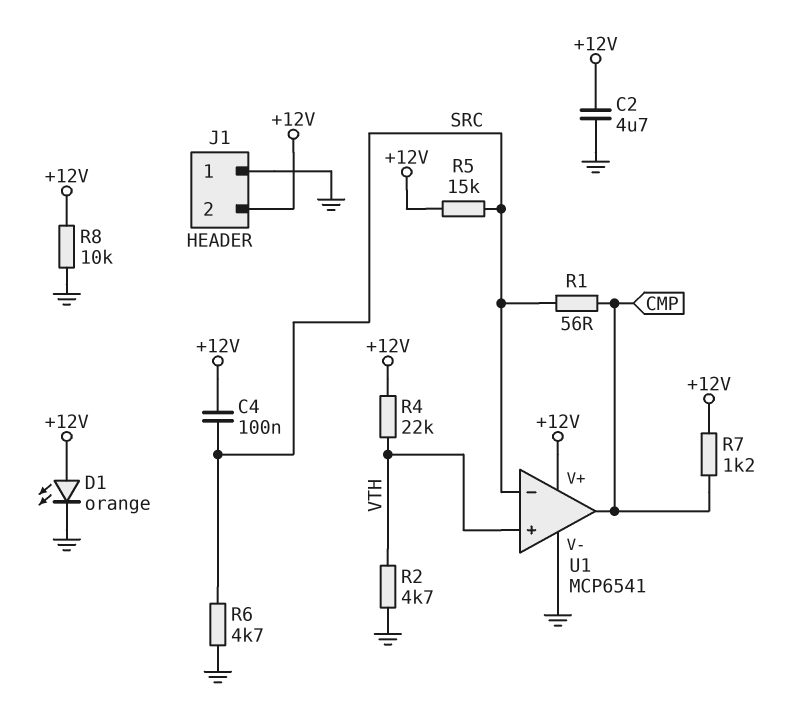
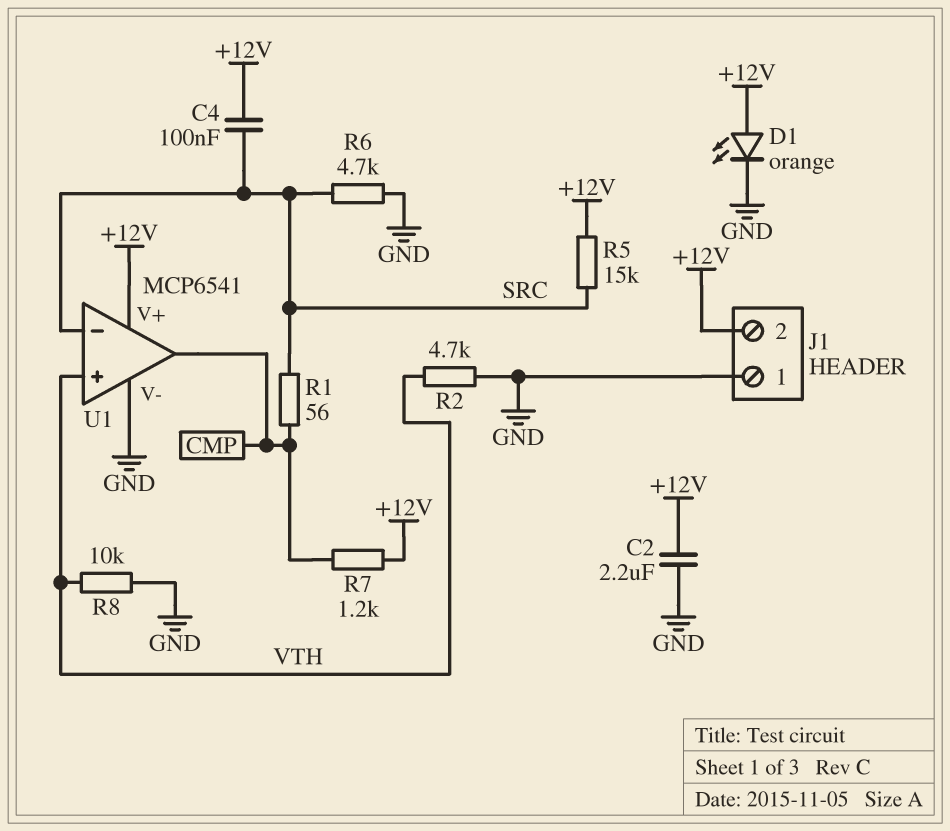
C2: 4.7uF (+12V, GND) -> 2.2uF (+12V, GND)
R4: 22k (+12V, VTH) -> none
R8: 10k (+12V, GND) -> 10k (GND, VTH)

